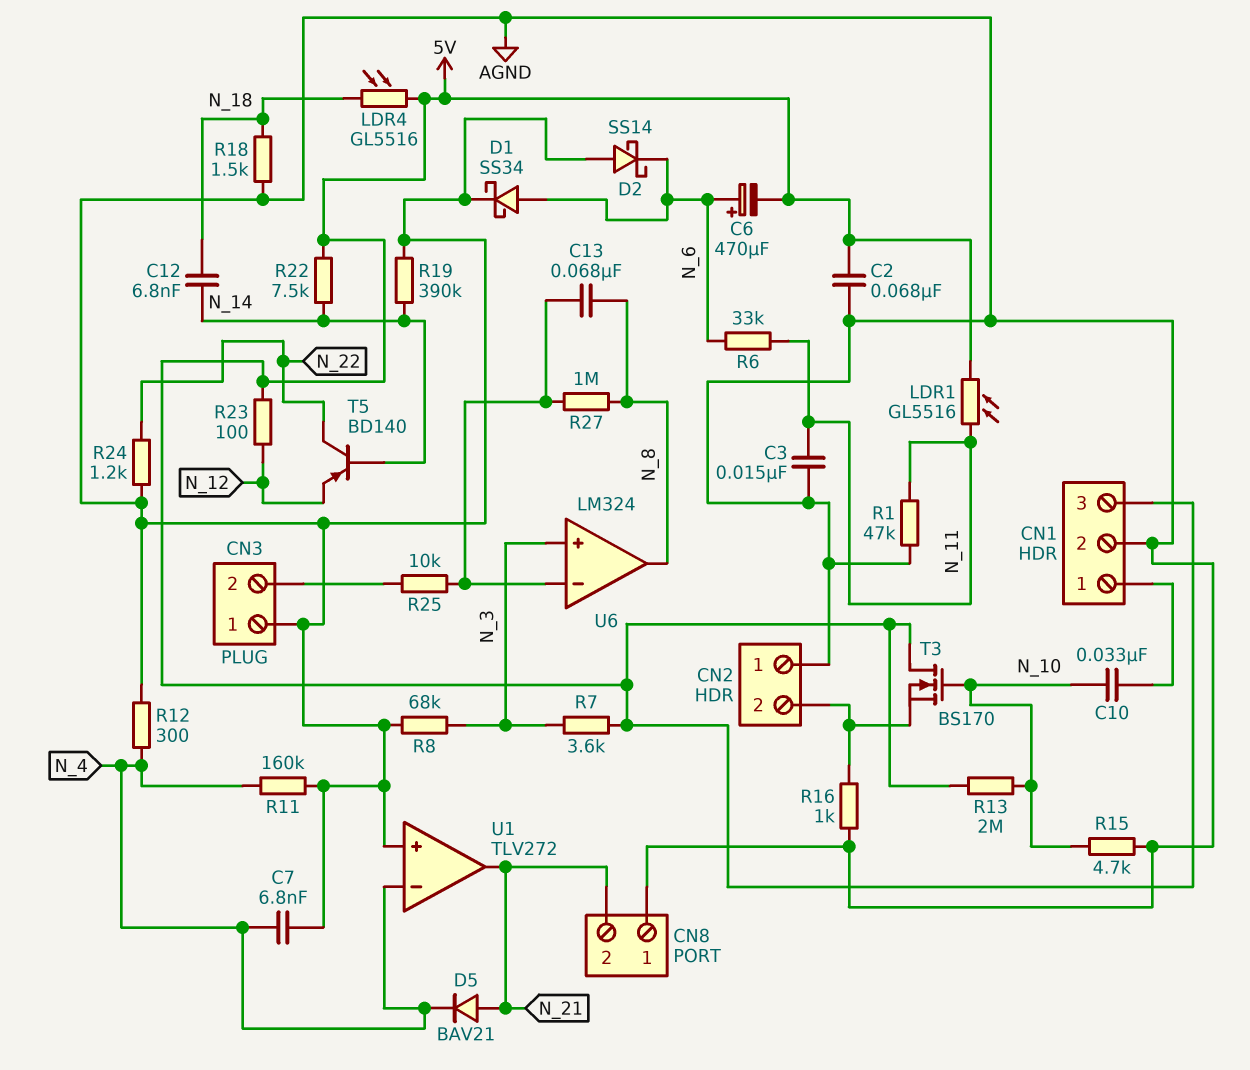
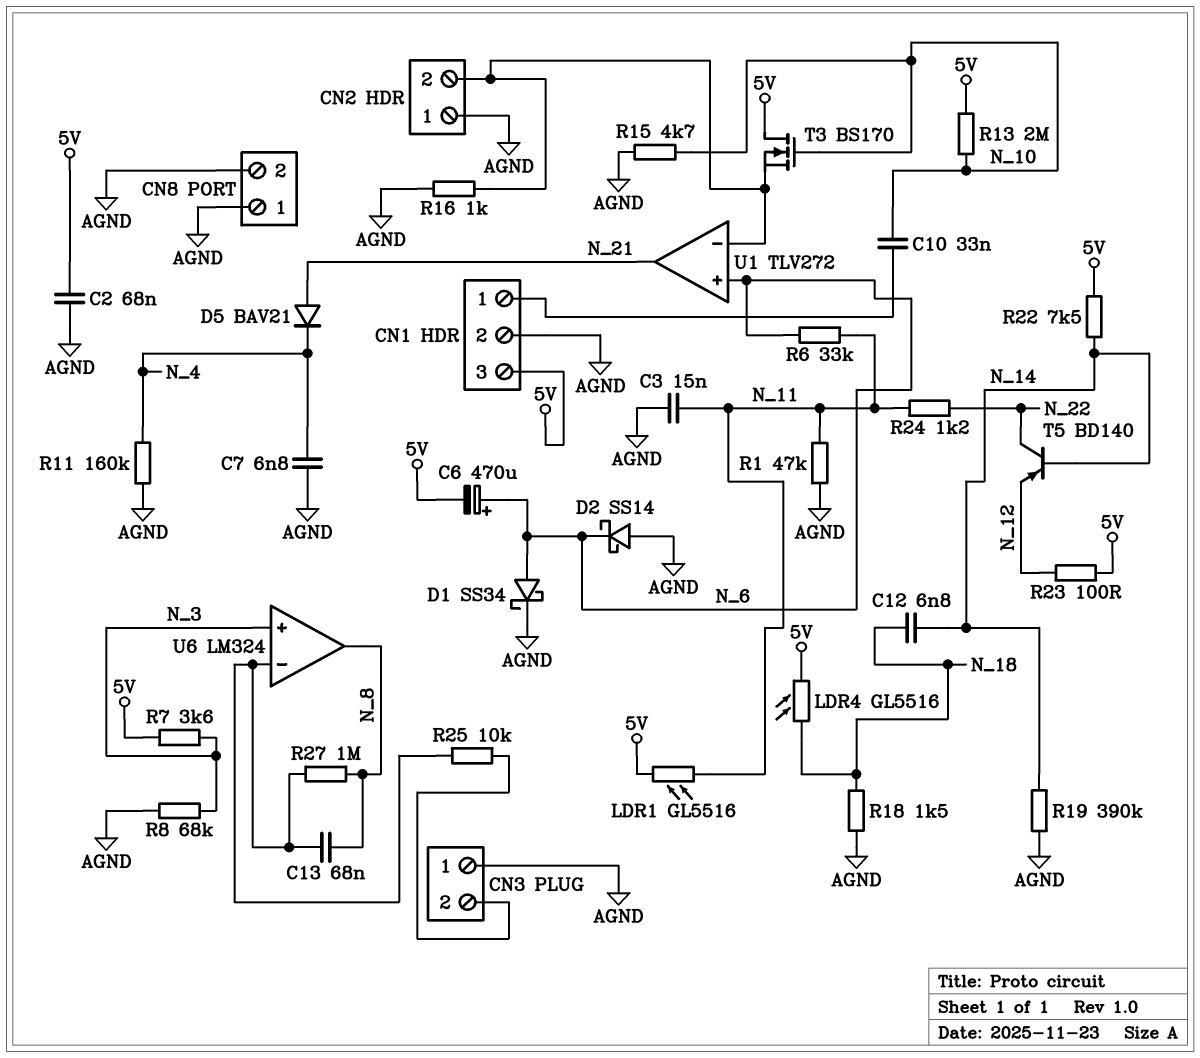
CN8 pin 2: N_21 -> AGND
R12: 300 (AGND, N_4) -> none
R24: 1.2k (AGND, N_22) -> 1.2k (N_11, N_22)
U1 pin in+: AGND -> N_6
U1 pin in-: N_4 -> CN2/2

